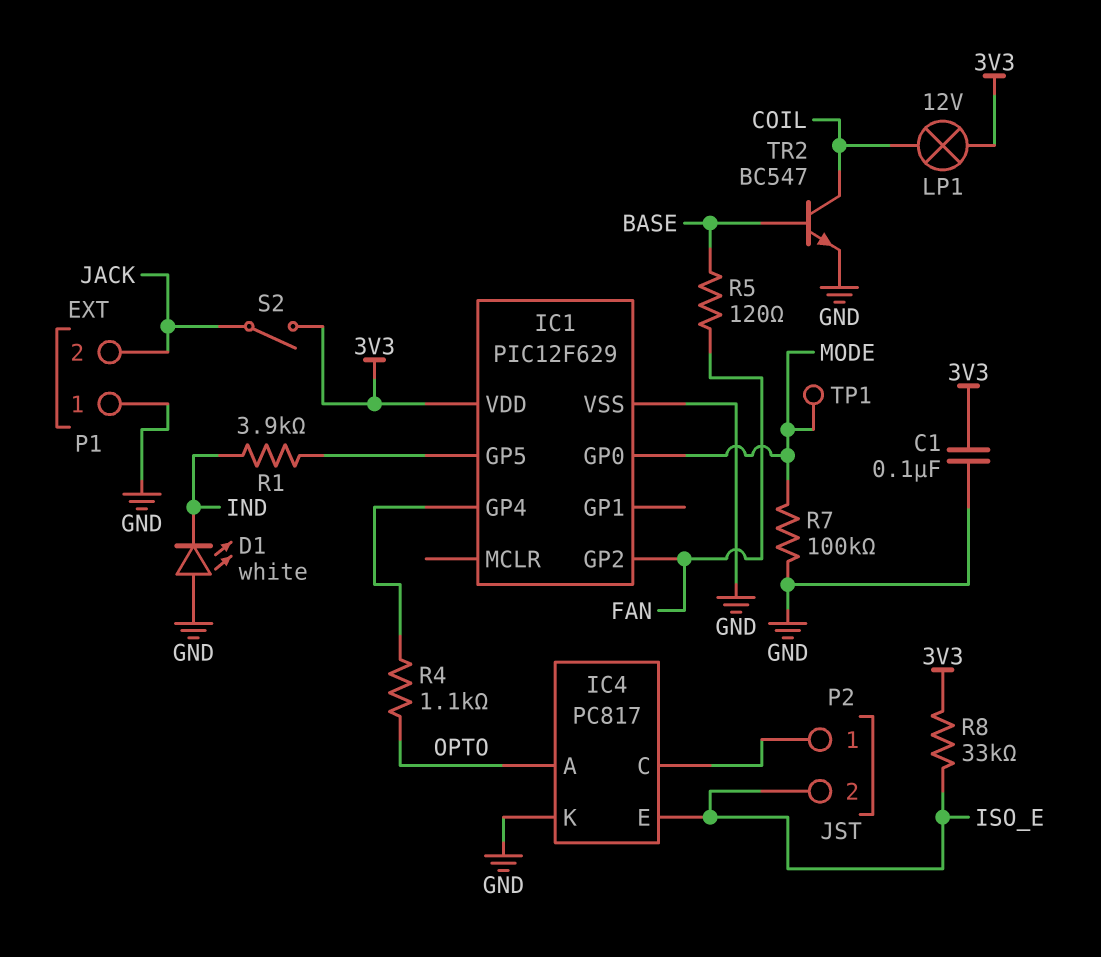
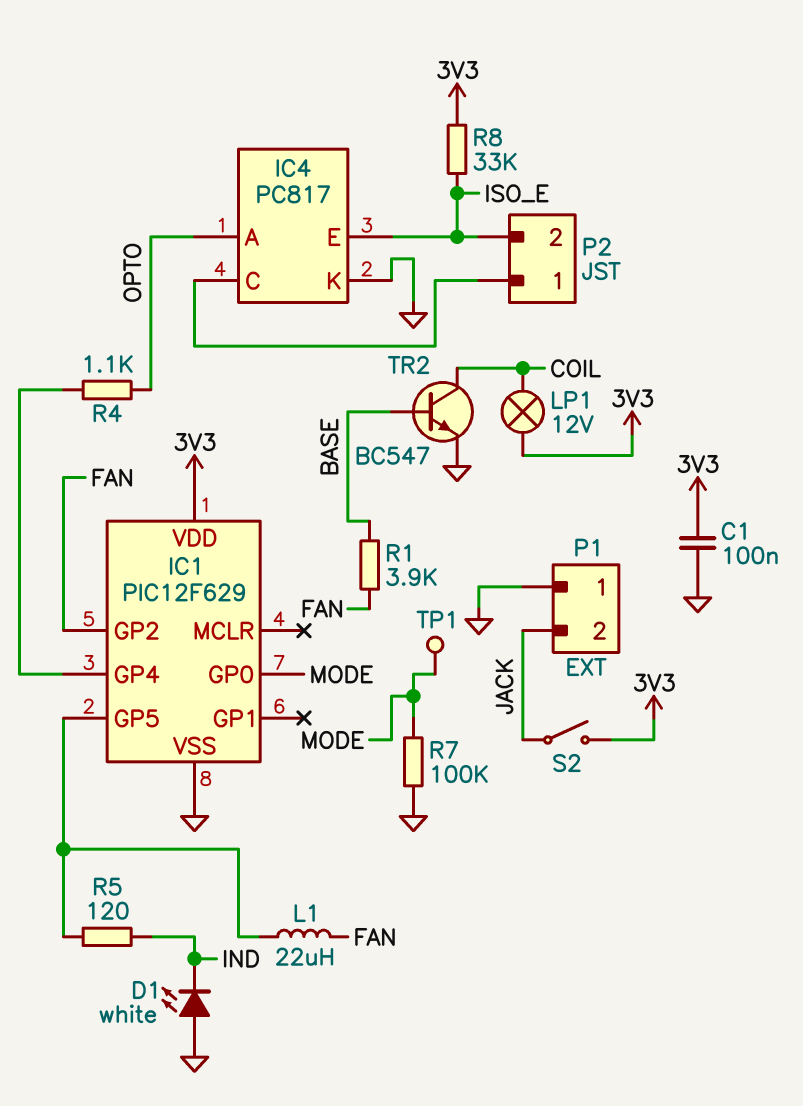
L1: none -> 22uH (FAN, IC1/GP5)
R1: 3.9k (IC1/GP5, IND) -> 3.9k (BASE, FAN)
R5: 120 (BASE, FAN) -> 120 (IC1/GP5, IND)

